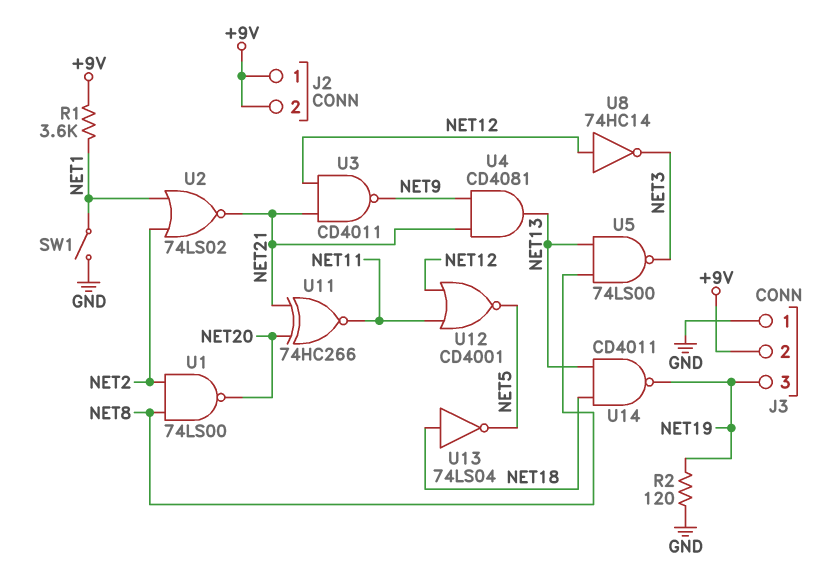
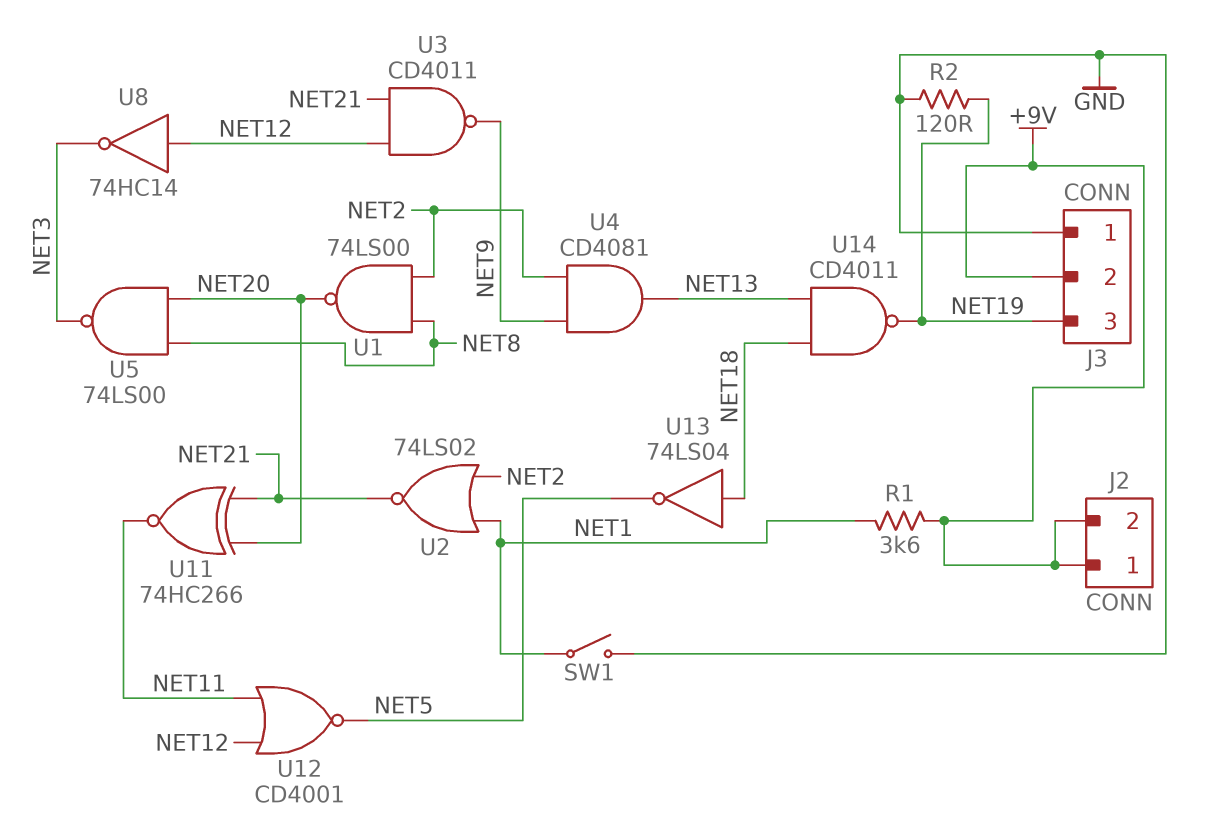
U4: AND CD4081 (in NET9, in NET21, out NET13) -> AND CD4081 (in NET2, in NET9, out NET13)
U5: NAND 74LS00 (in NET8, in NET13, out NET3) -> NAND 74LS00 (in NET8, in NET20, out NET3)

